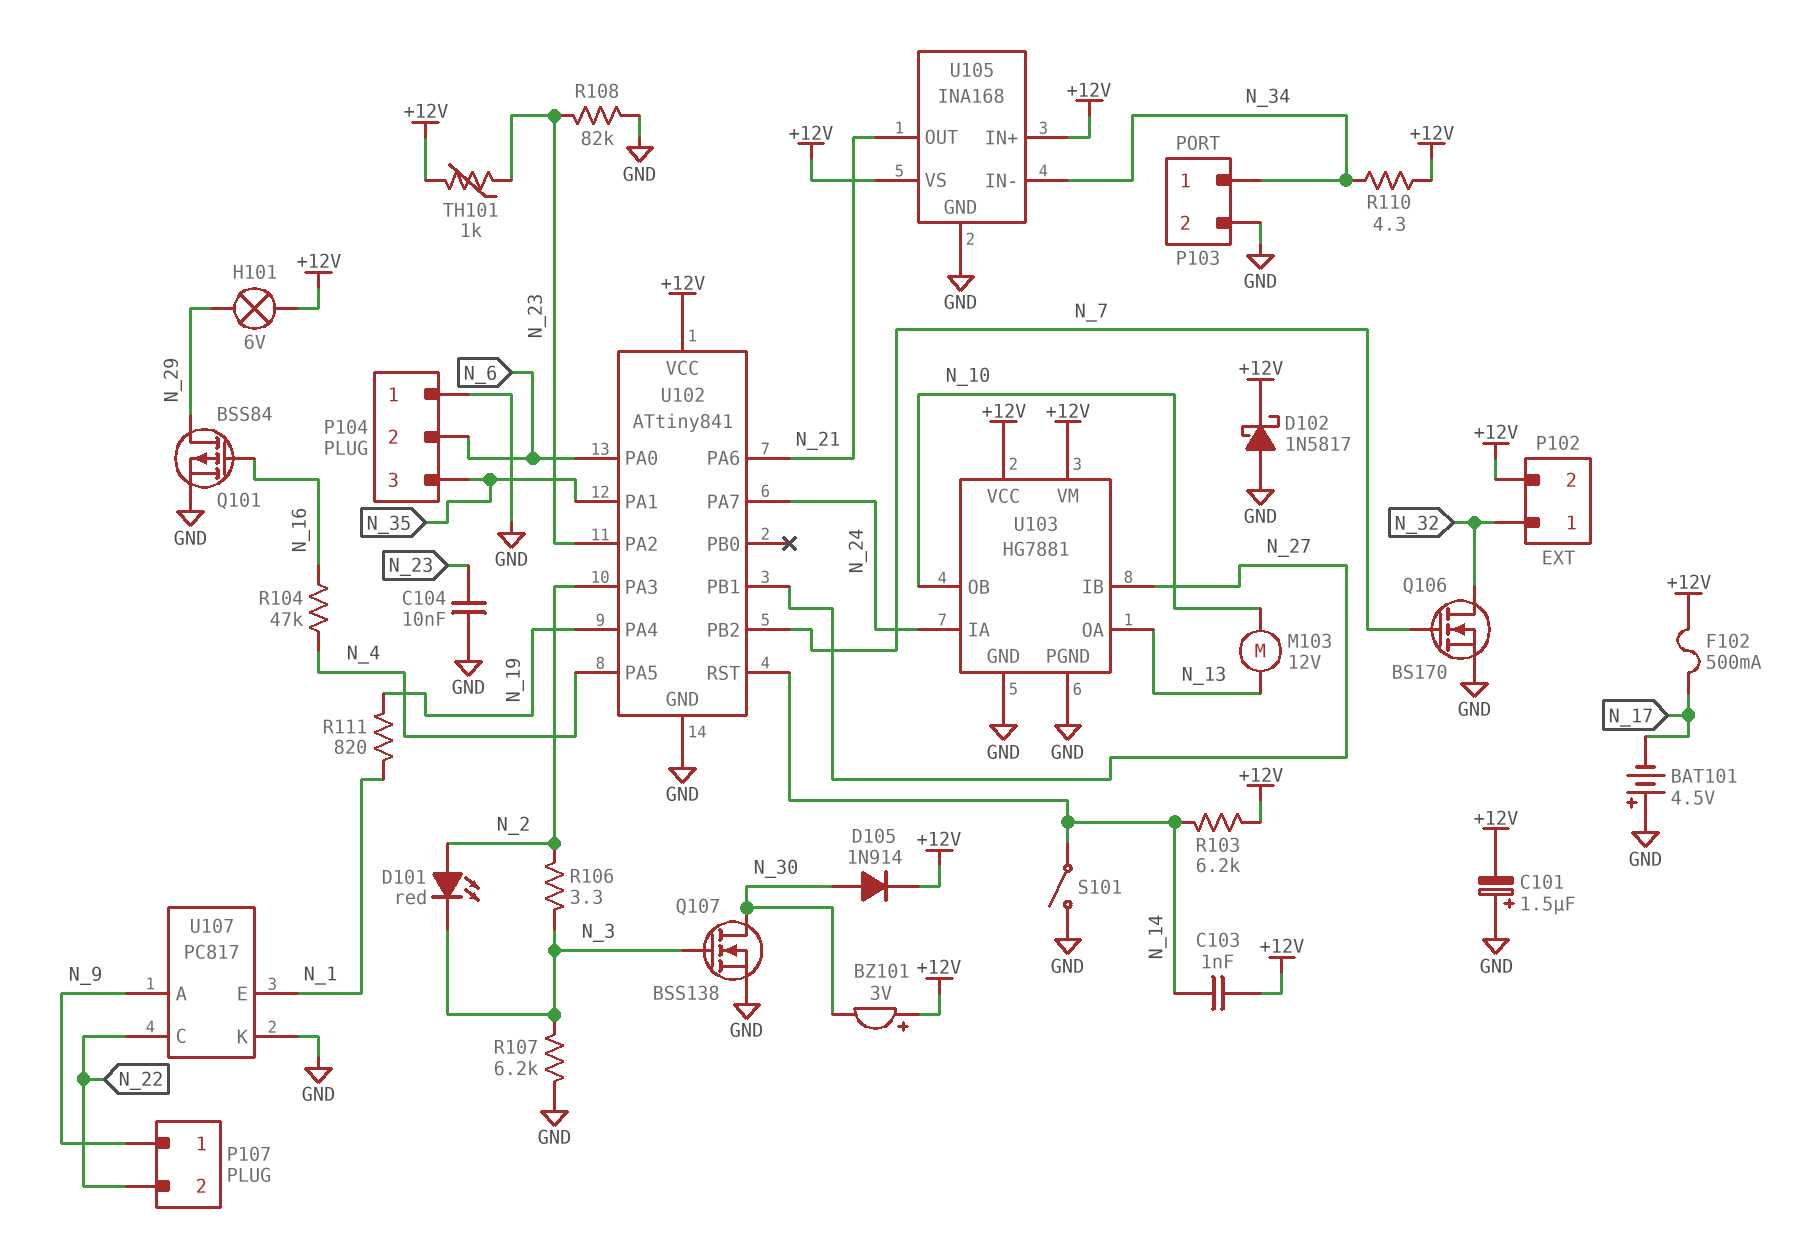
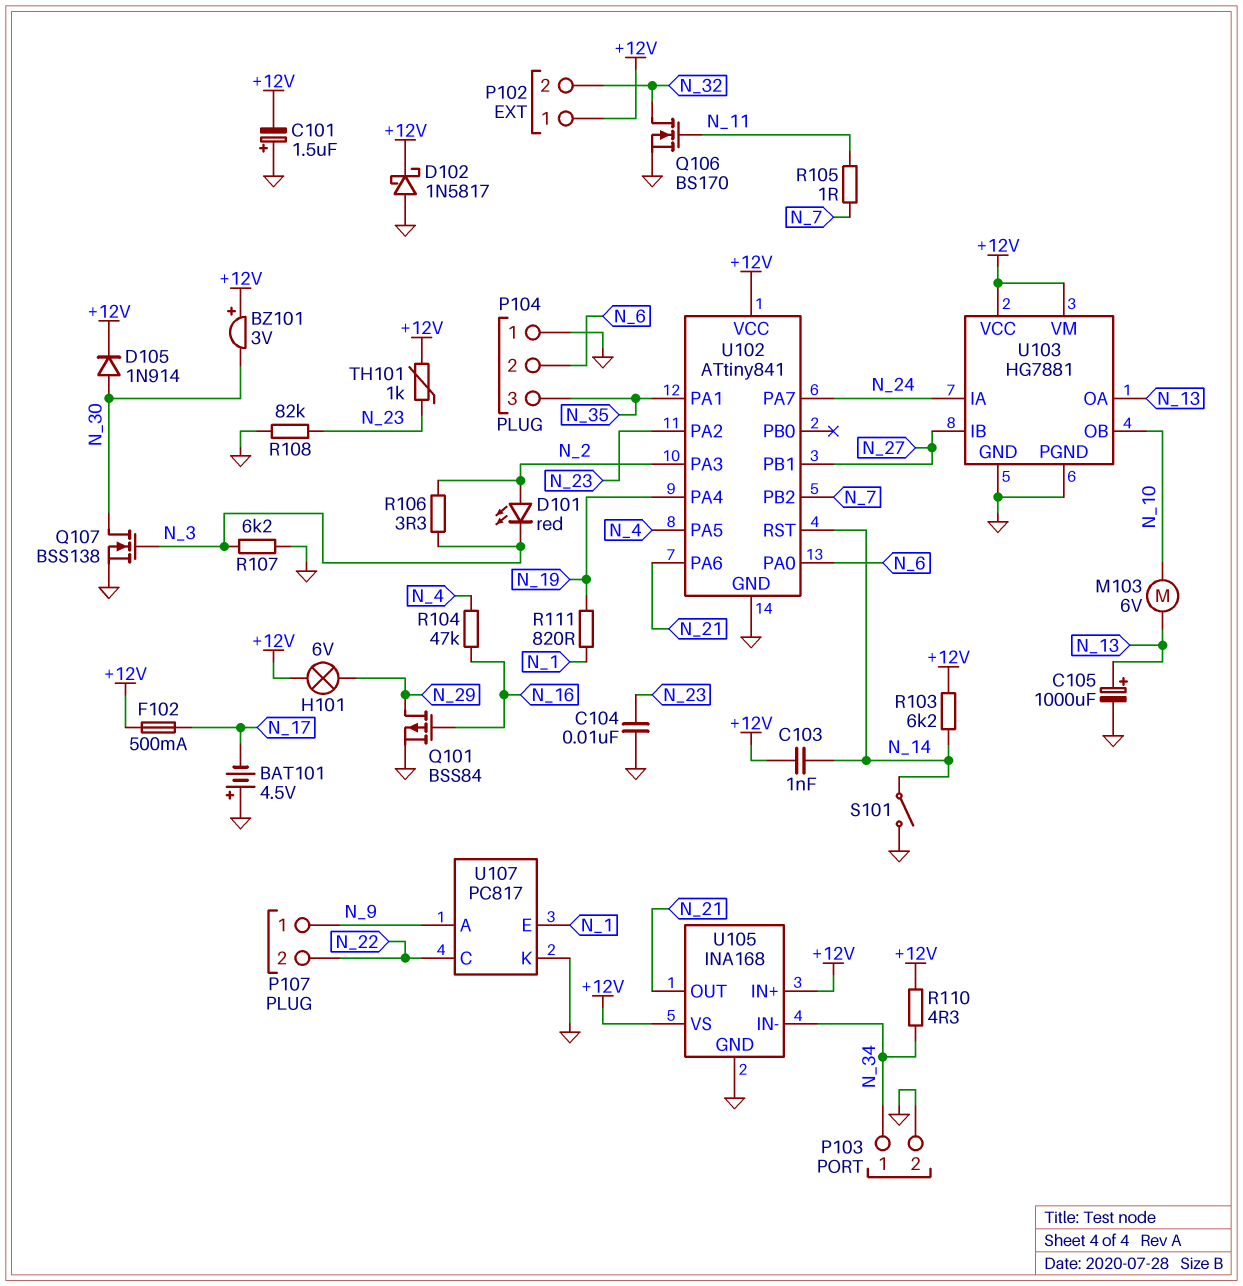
C105: none -> 1000uF (plus N_13, minus GND)
M103: motor 12V (N_10, N_13) -> motor 6V (N_10, N_13)
P102 pin 1: N_32 -> +12V
P102 pin 2: +12V -> N_32
Q106: NMOS BS170 (G N_7, D N_32, S GND) -> NMOS BS170 (G N_11, D N_32, S GND)
R105: none -> 1 (N_7, N_11)

